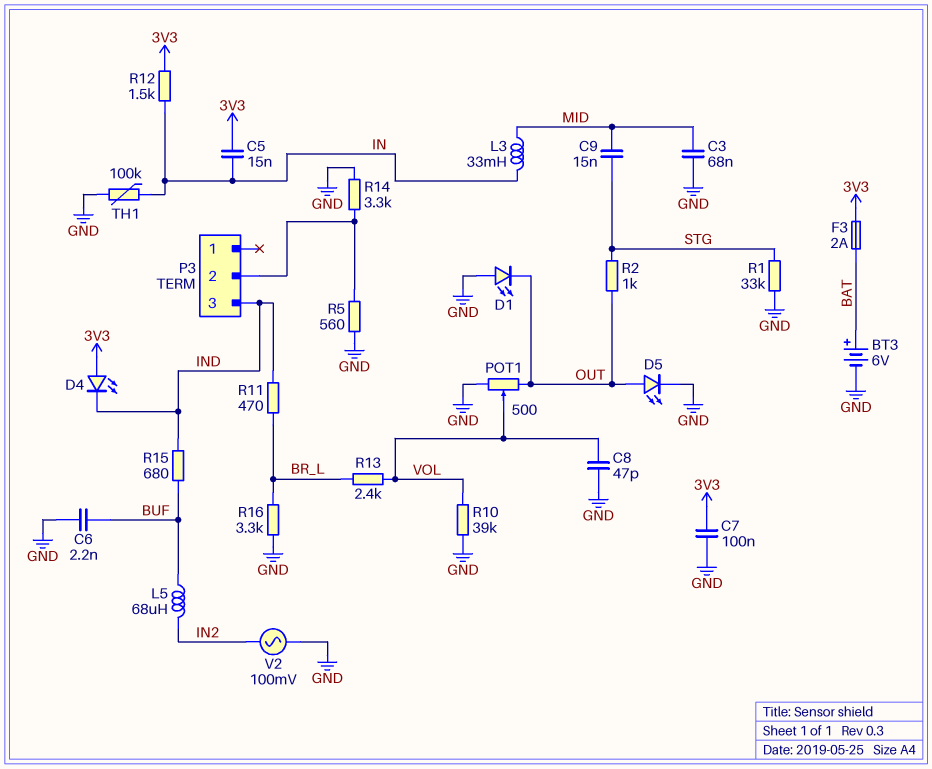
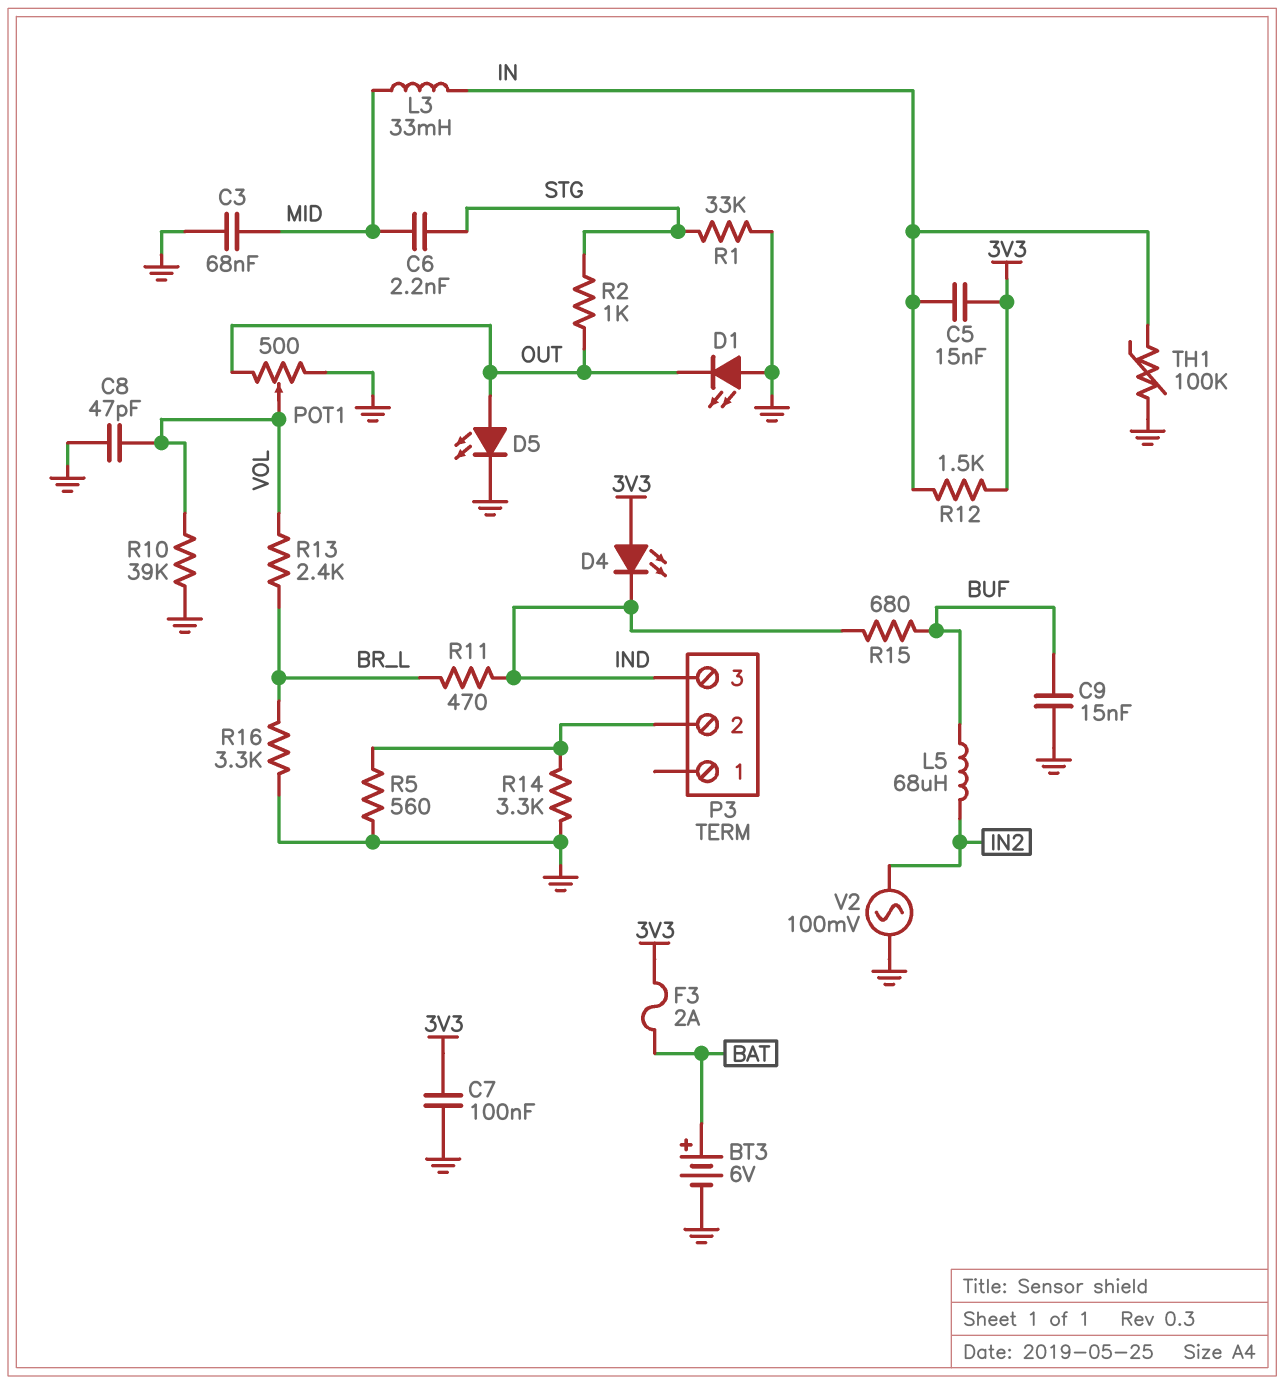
C6: 2.2nF (BUF, GND) -> 2.2nF (MID, STG)
C9: 15nF (MID, STG) -> 15nF (BUF, GND)

